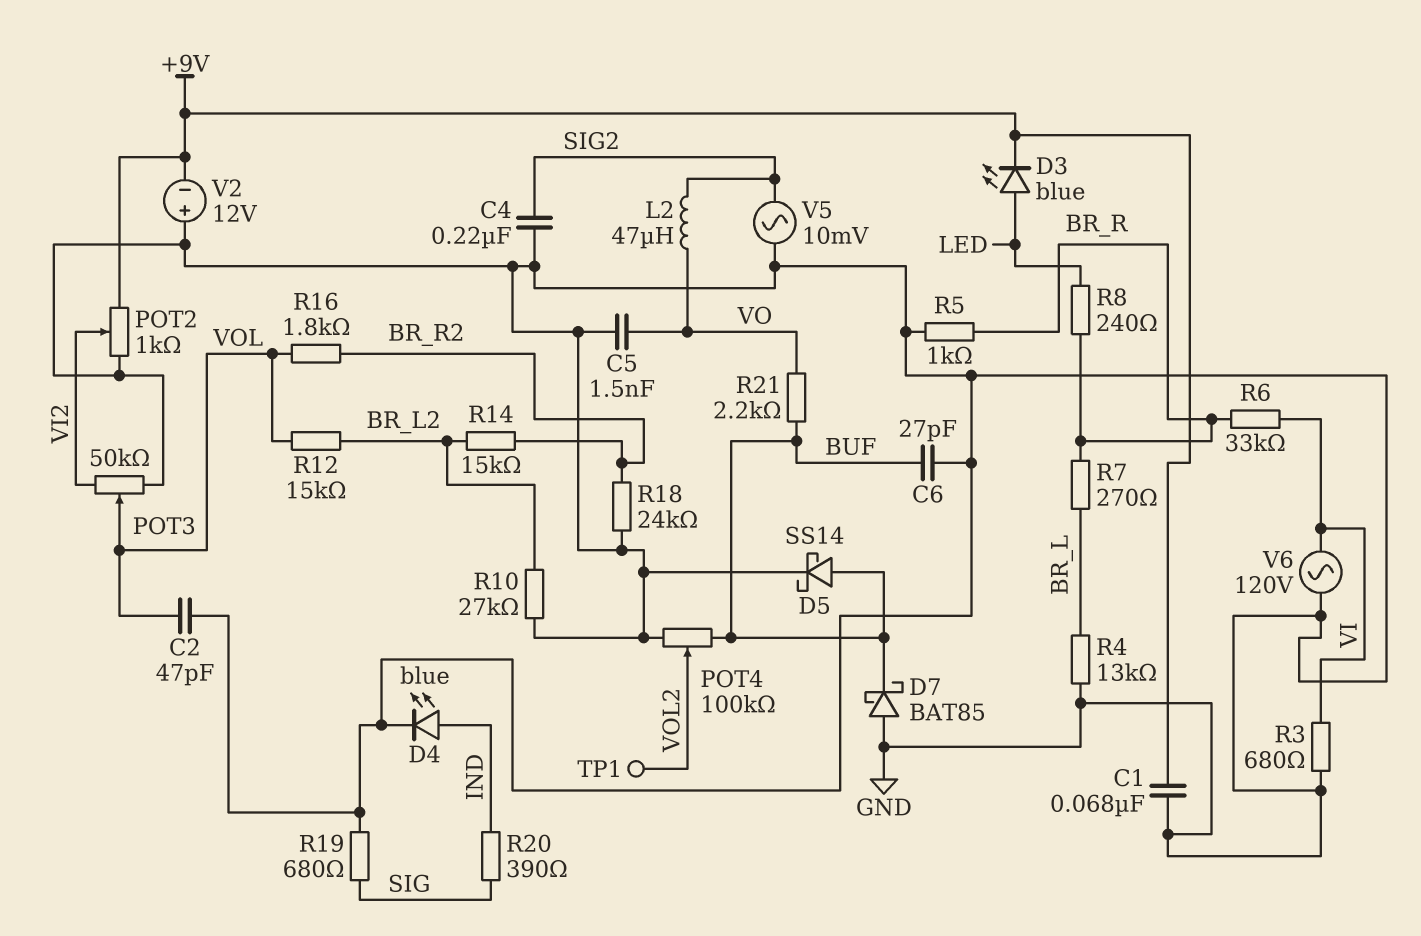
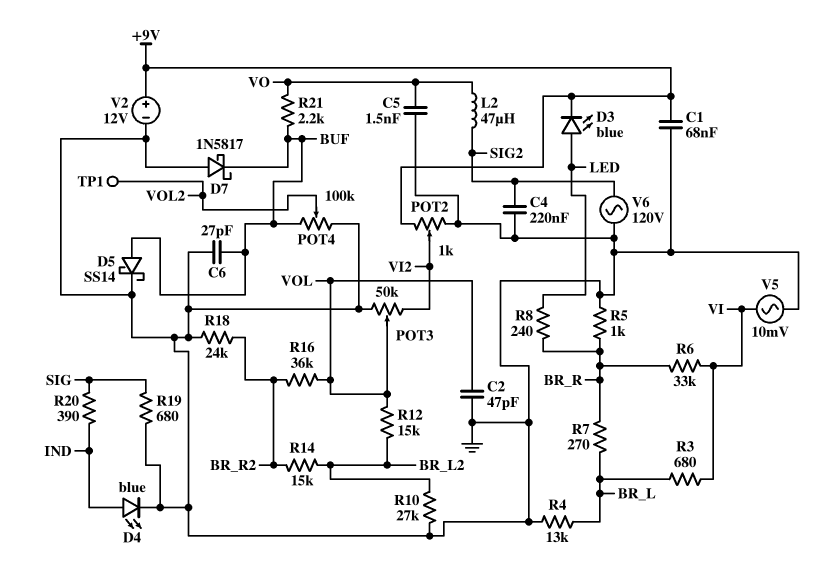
D7: schottky BAT85 (A GND, K BUF) -> schottky 1N5817 (A GND, K BUF)
R3: 680 (GND, VI) -> 680 (BR_L, VI)
R16: 1.8k (BR_R2, VOL) -> 36k (BR_R2, VOL)
V2: 12V (plus GND, minus +9V) -> 12V (plus +9V, minus GND)
V5: AC 10mV (GND, SIG2) -> AC 10mV (GND, VI)
V6: AC 120V (GND, VI) -> AC 120V (GND, SIG2)

